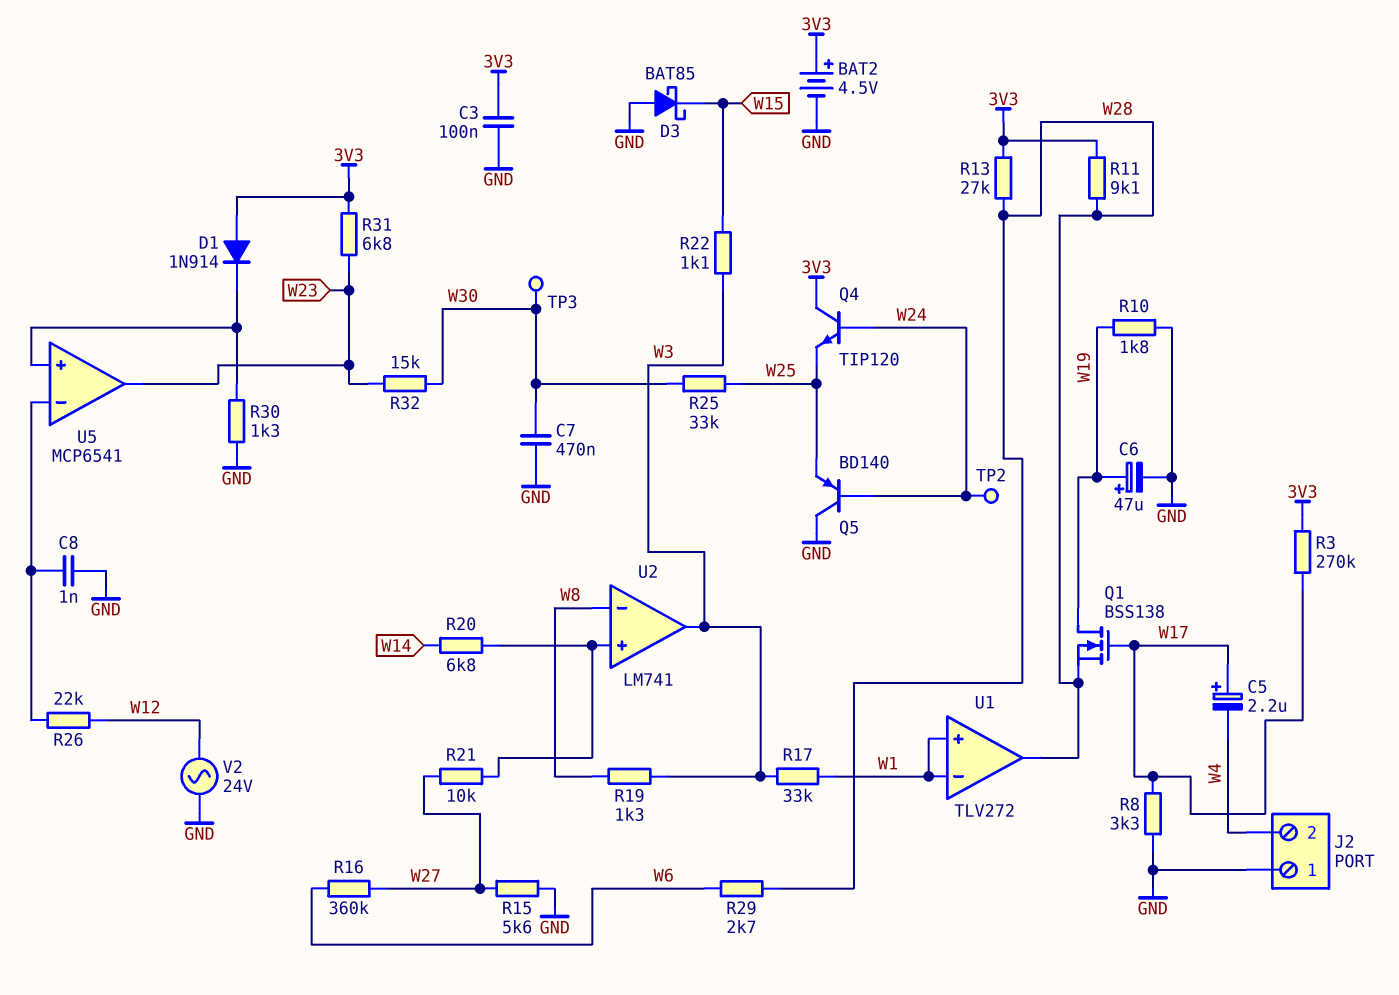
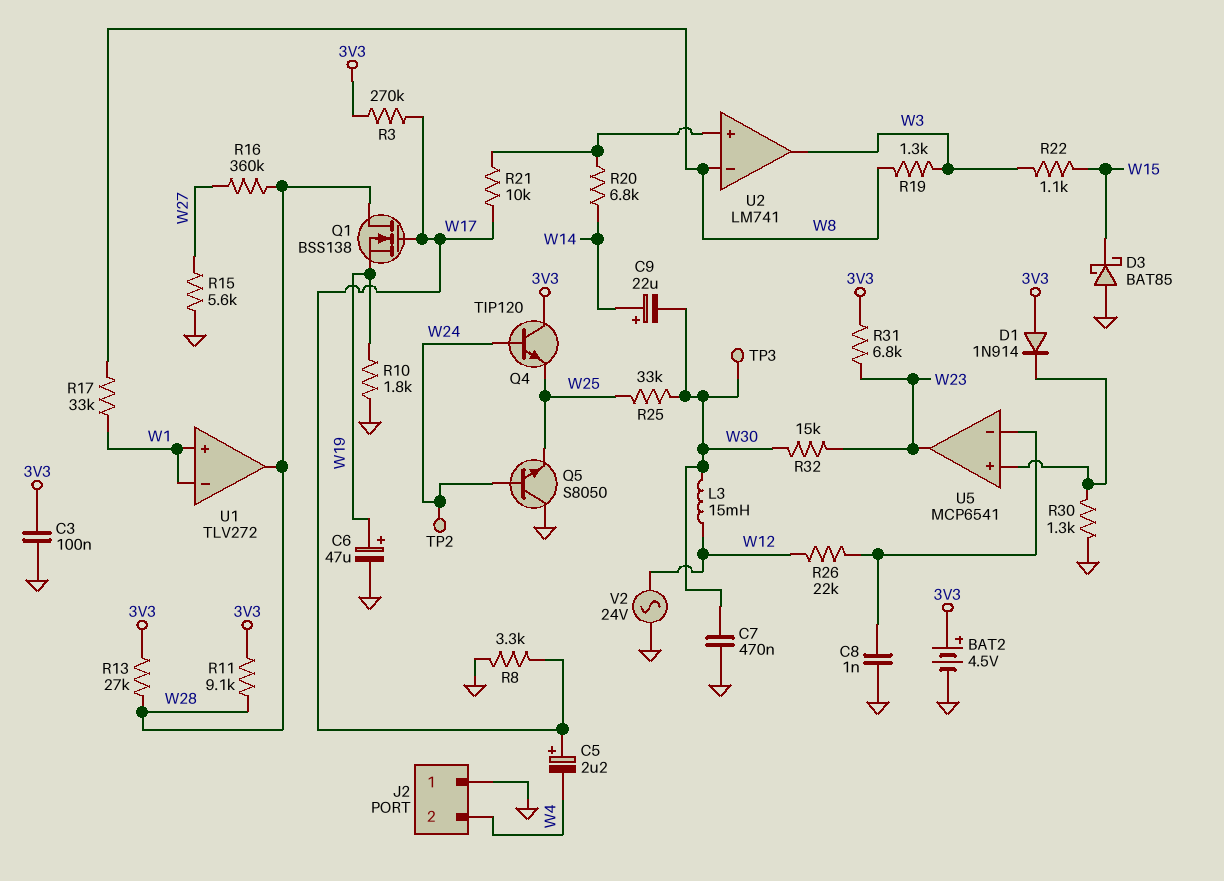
C9: none -> 22uF (plus W14, minus W30)
L3: none -> 15mH (W12, W30)
Q1: NMOS BSS138 (G W17, D W19, S W28) -> NMOS BSS138 (G W17, D W28, S W19)
Q5: PNP BD140 (B W24, C GND, E W25) -> NPN S8050 (B W24, C GND, E W25)
R16: 360k (W6, W27) -> 360k (W27, W28)
R17: 33k (W1, W3) -> 33k (W1, W8)
R21: 10k (U2/in+, W27) -> 10k (U2/in+, W17)
R29: 2.7k (W6, W28) -> none

